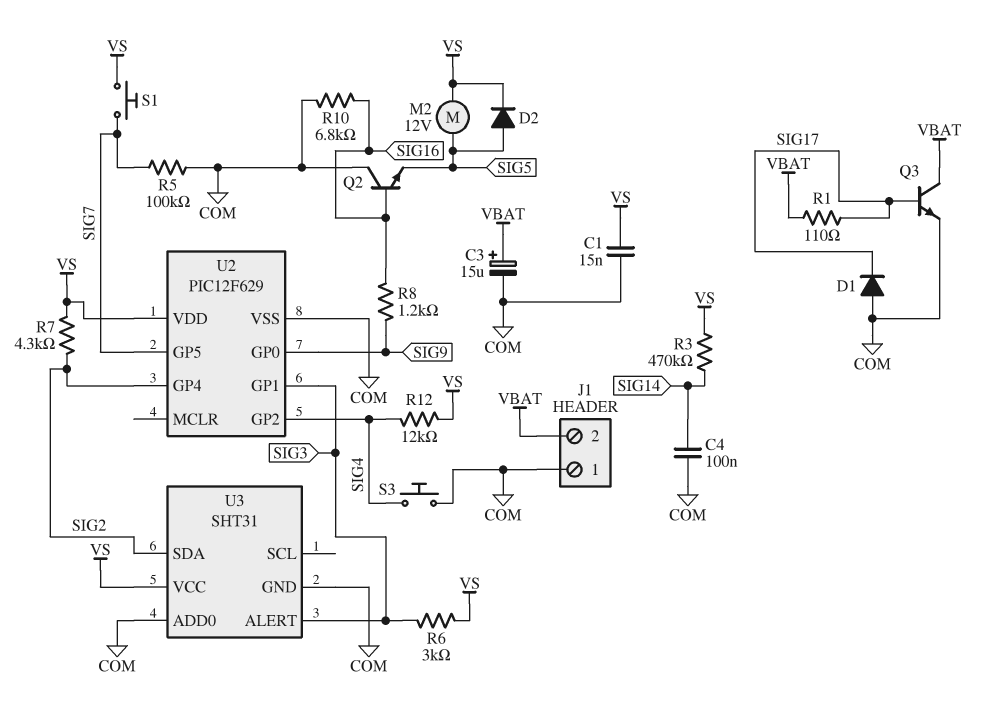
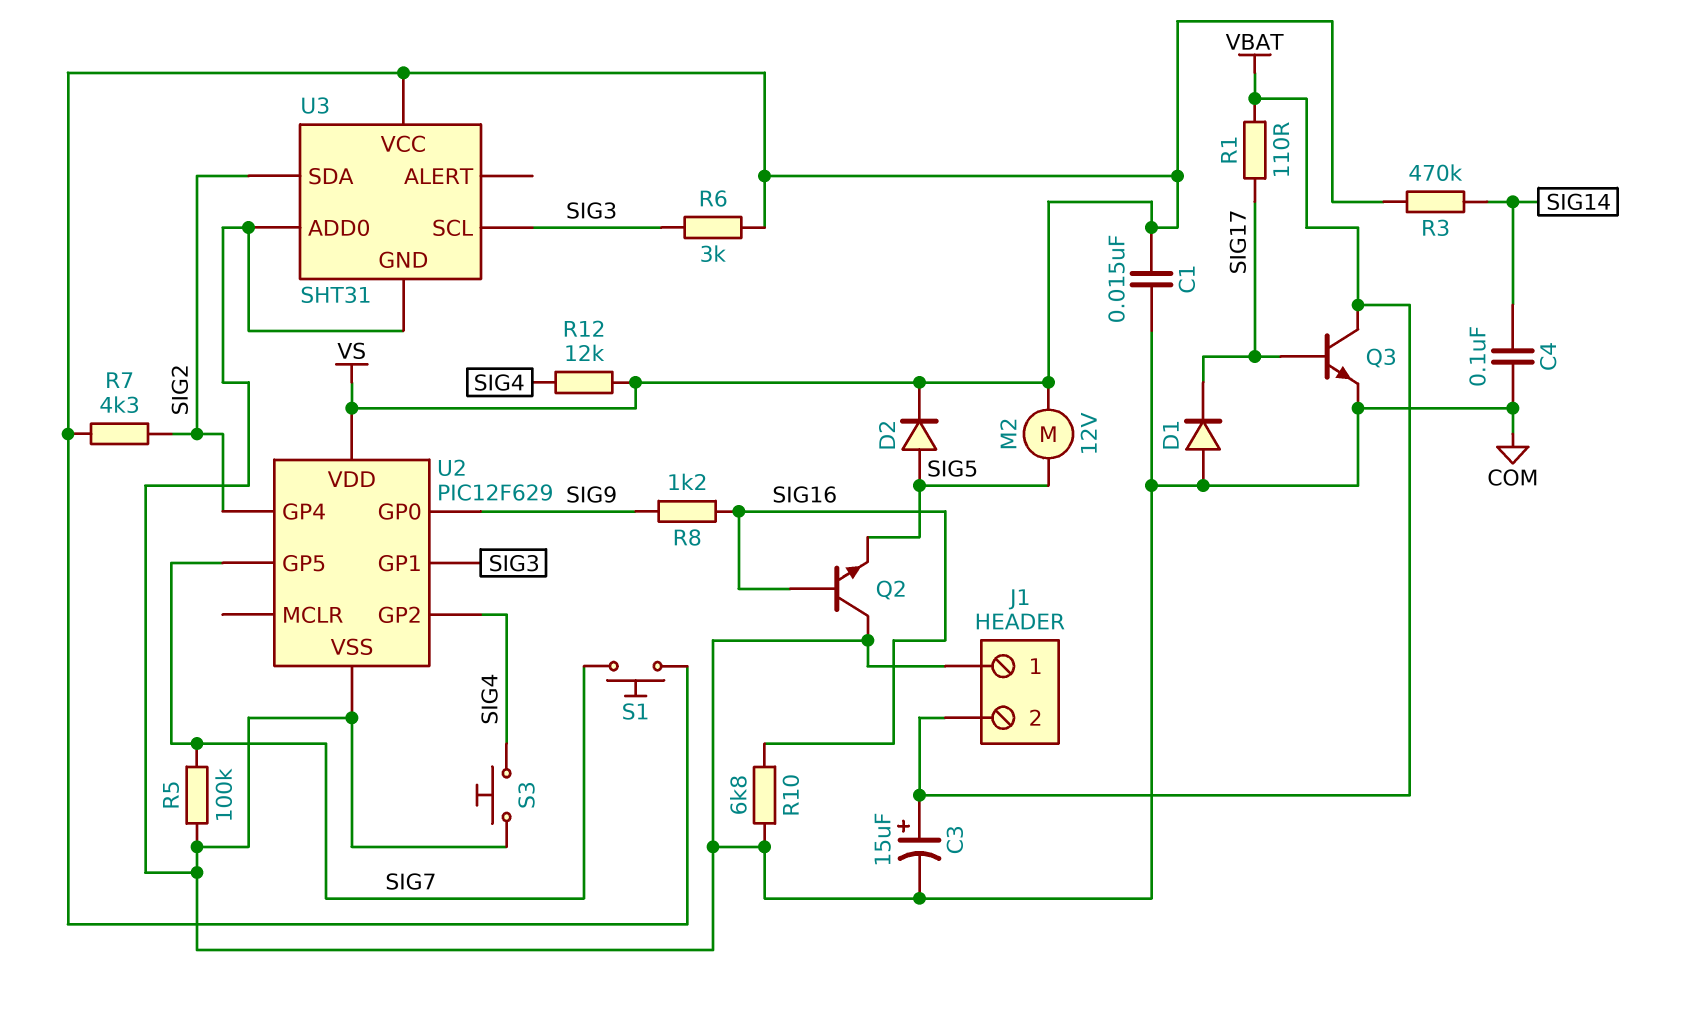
U3 pin ALERT: SIG3 -> none
U3 pin SCL: none -> SIG3

